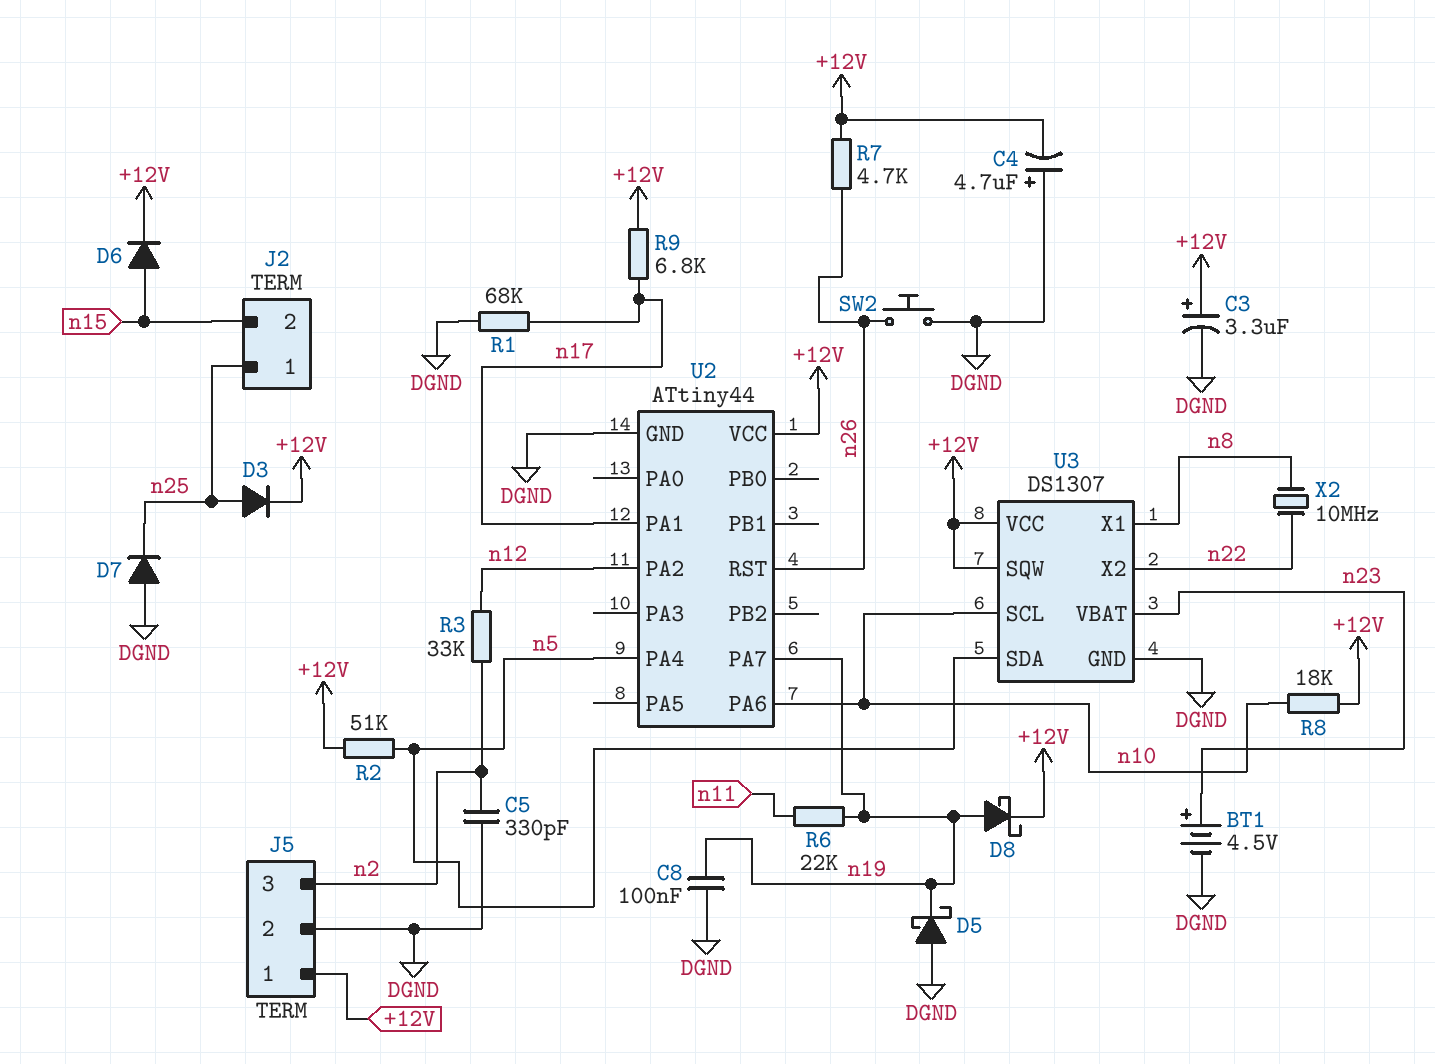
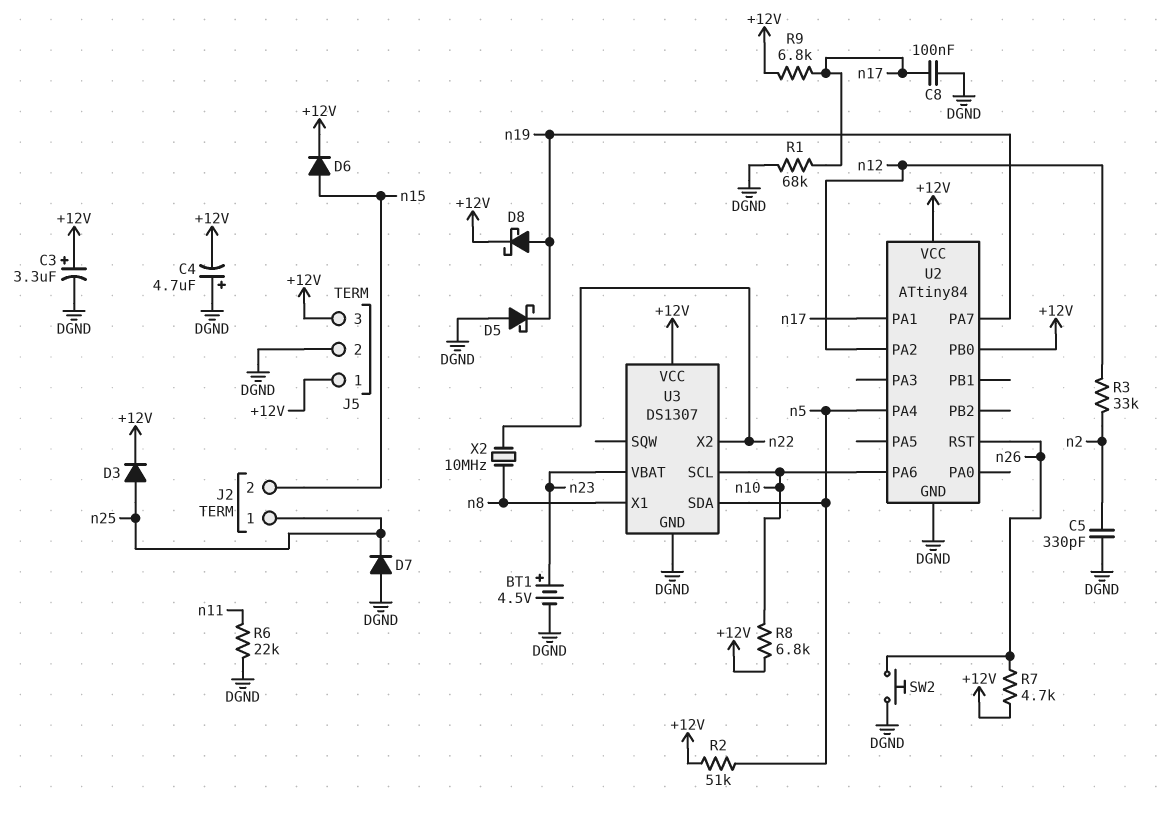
C8: 100nF (DGND, n19) -> 100nF (DGND, n17)
J5 pin 3: n2 -> +12V
R6: 22k (n11, n19) -> 22k (DGND, n11)
R8: 18k (+12V, n10) -> 6.8k (+12V, n10)
U2: ATtiny44 -> ATtiny84
U2 pin PB0: none -> +12V
U3 pin SQW: +12V -> none

